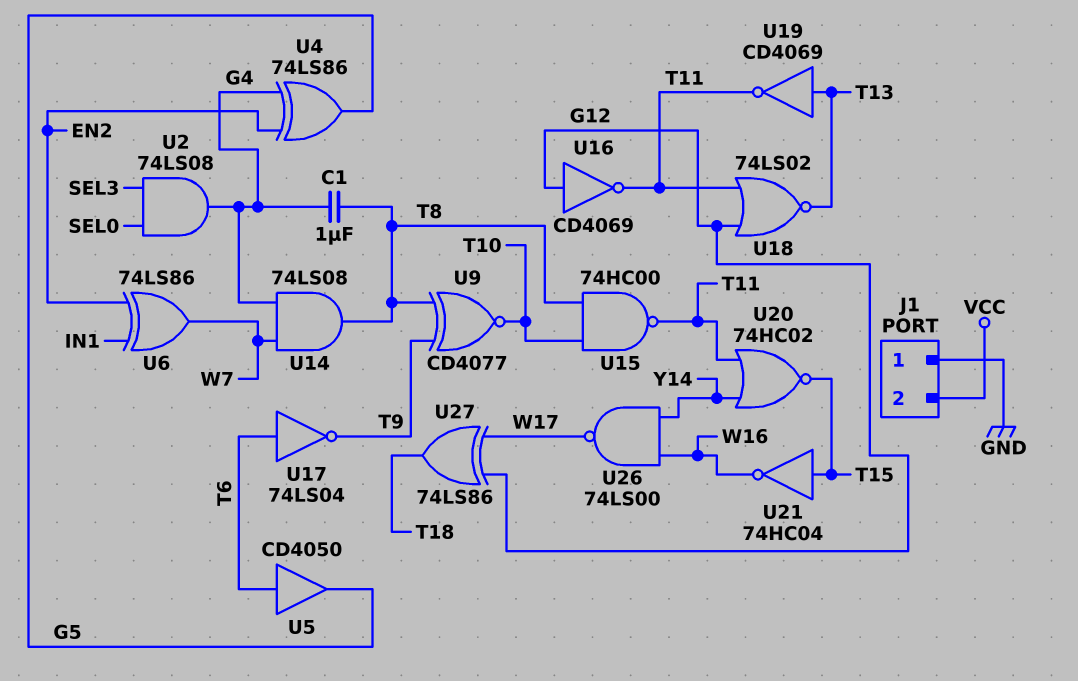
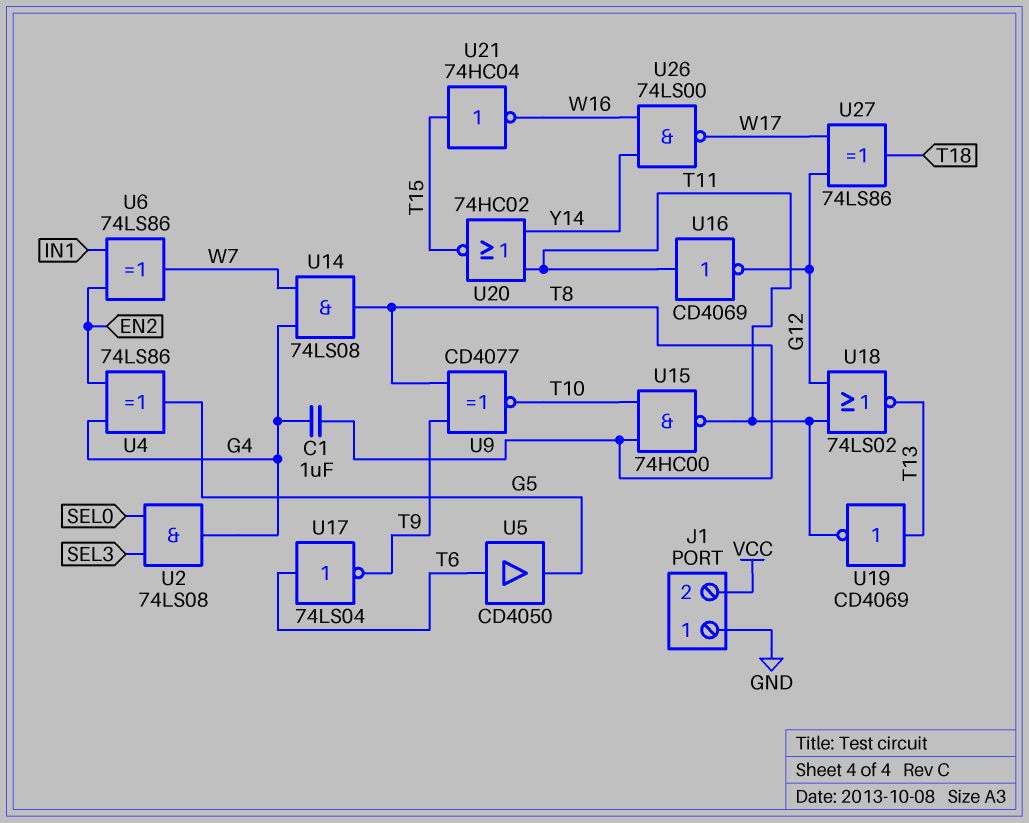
U16: NOT CD4069 (in G12, out T11) -> NOT CD4069 (in T11, out G12)

